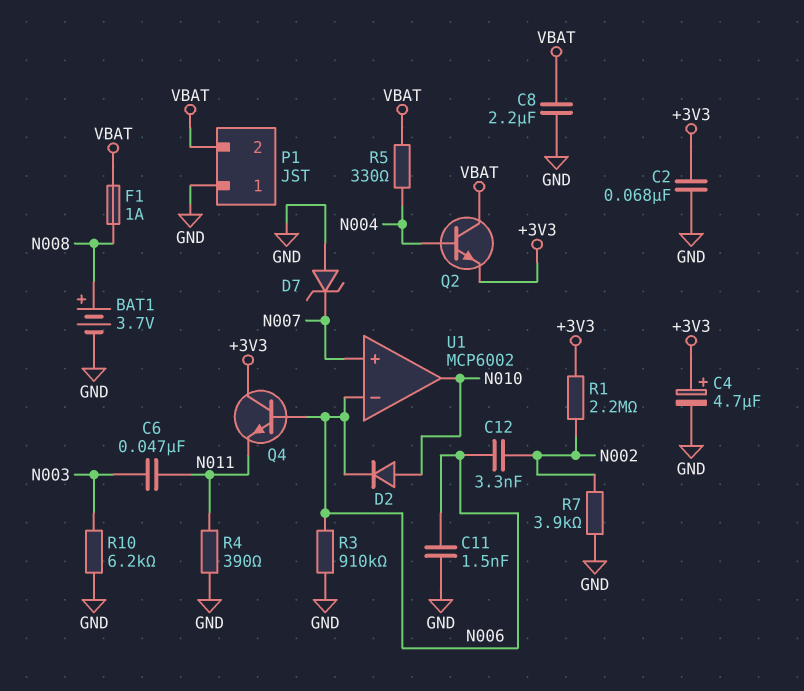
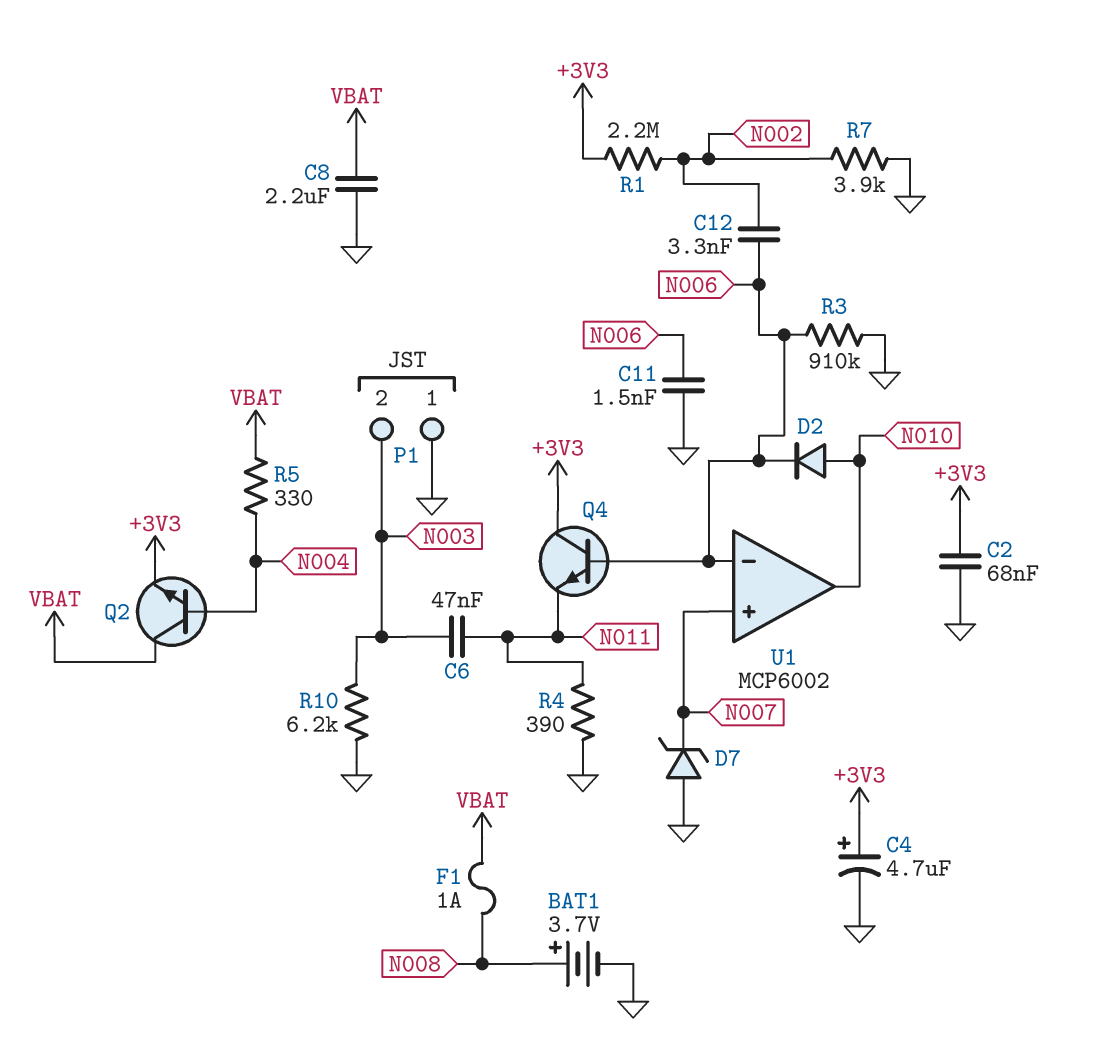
P1 pin 2: VBAT -> N003

